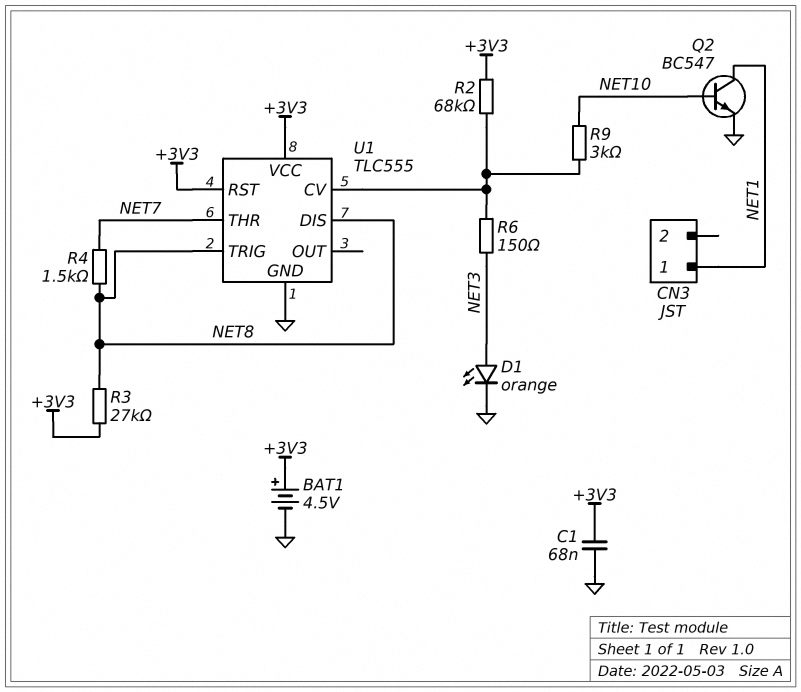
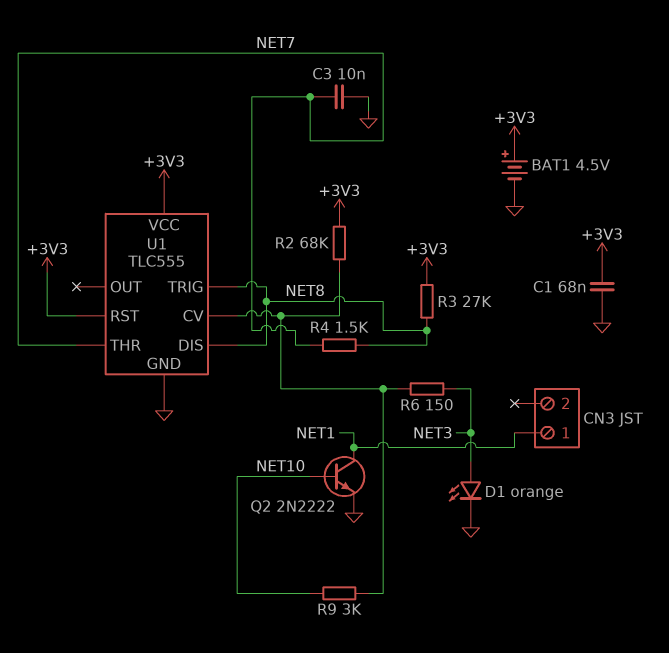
C3: none -> 10nF (GND, NET7)
Q2: NPN BC547 (B NET10, C NET1, E GND) -> NPN 2N2222 (B NET10, C NET1, E GND)

